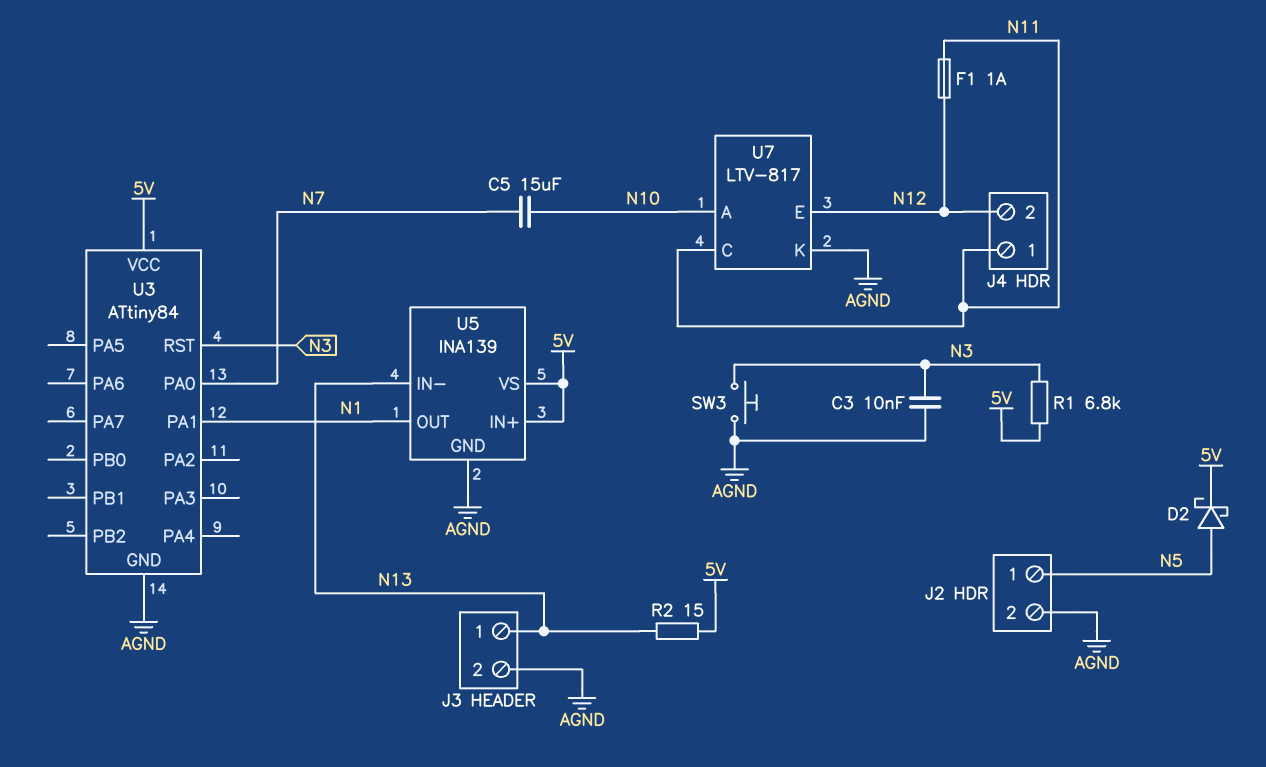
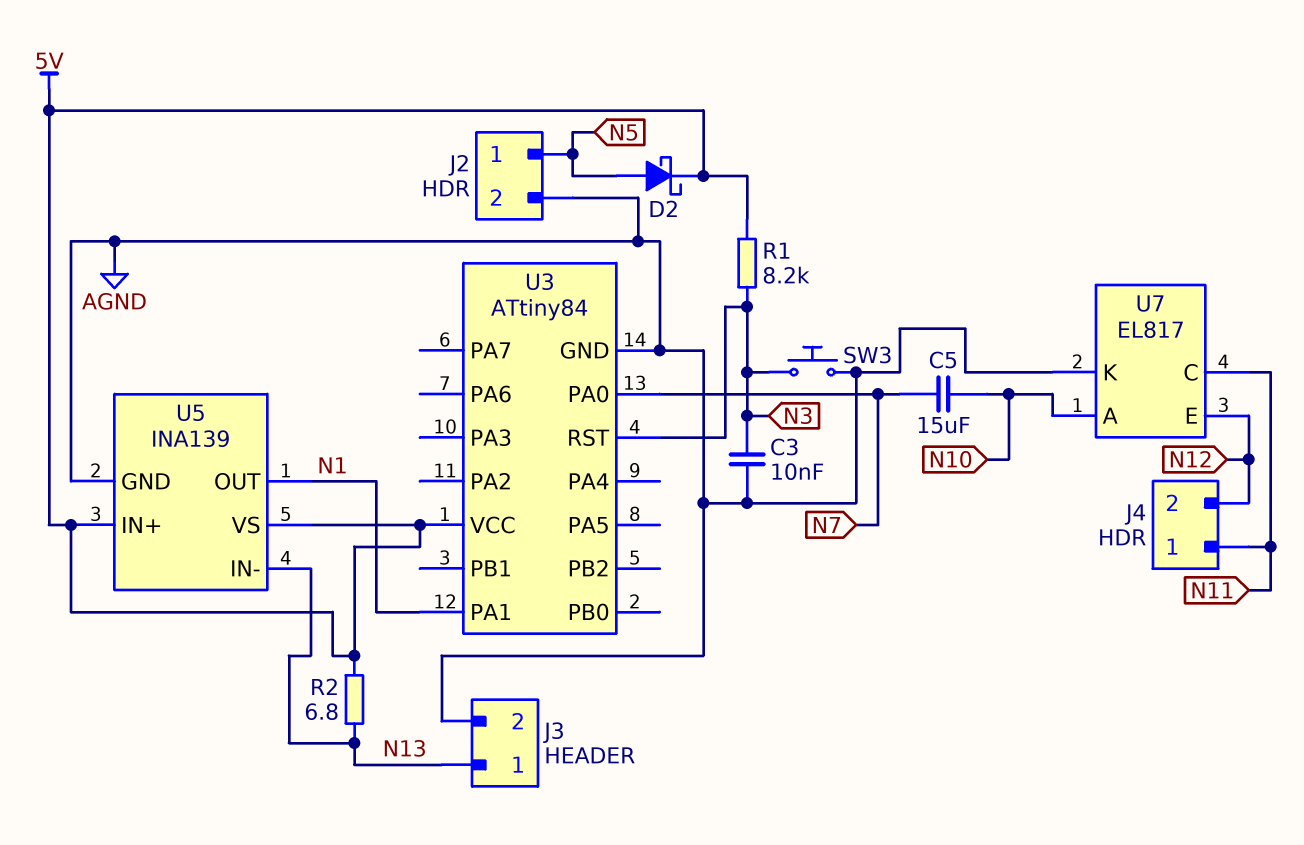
F1: 1A (N11, N12) -> none
R1: 6.8k (5V, N3) -> 8.2k (5V, N3)
R2: 15 (5V, N13) -> 6.8 (5V, N13)
U7: LTV-817 -> EL817

